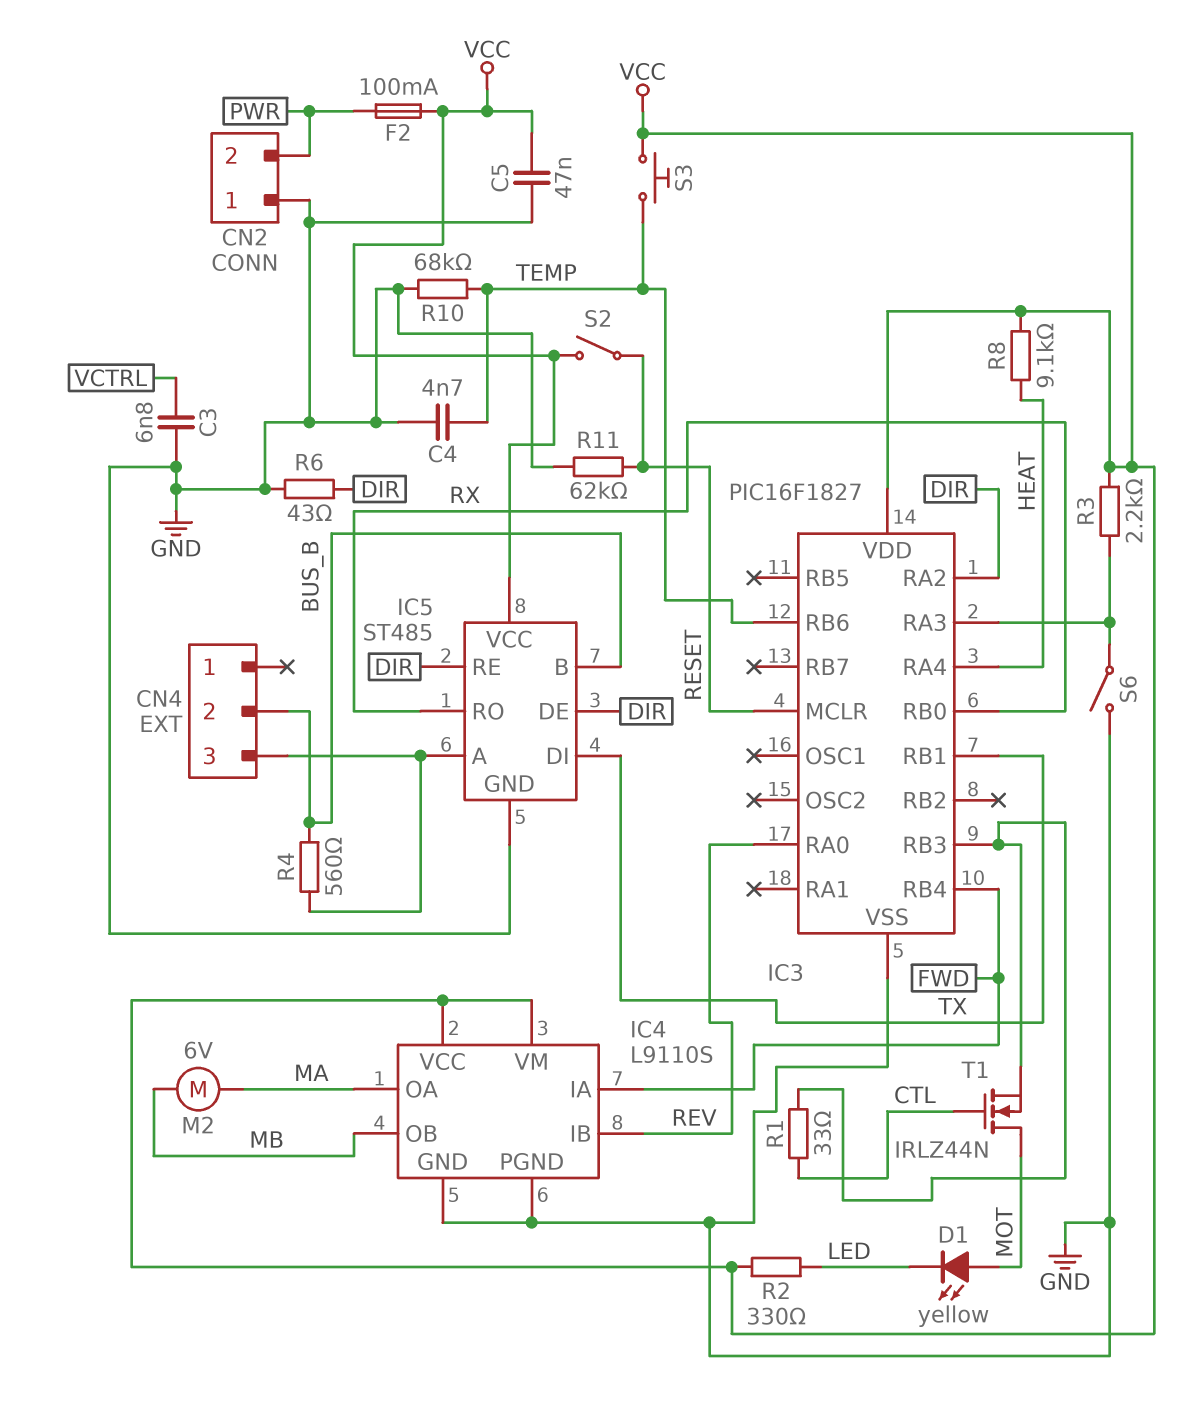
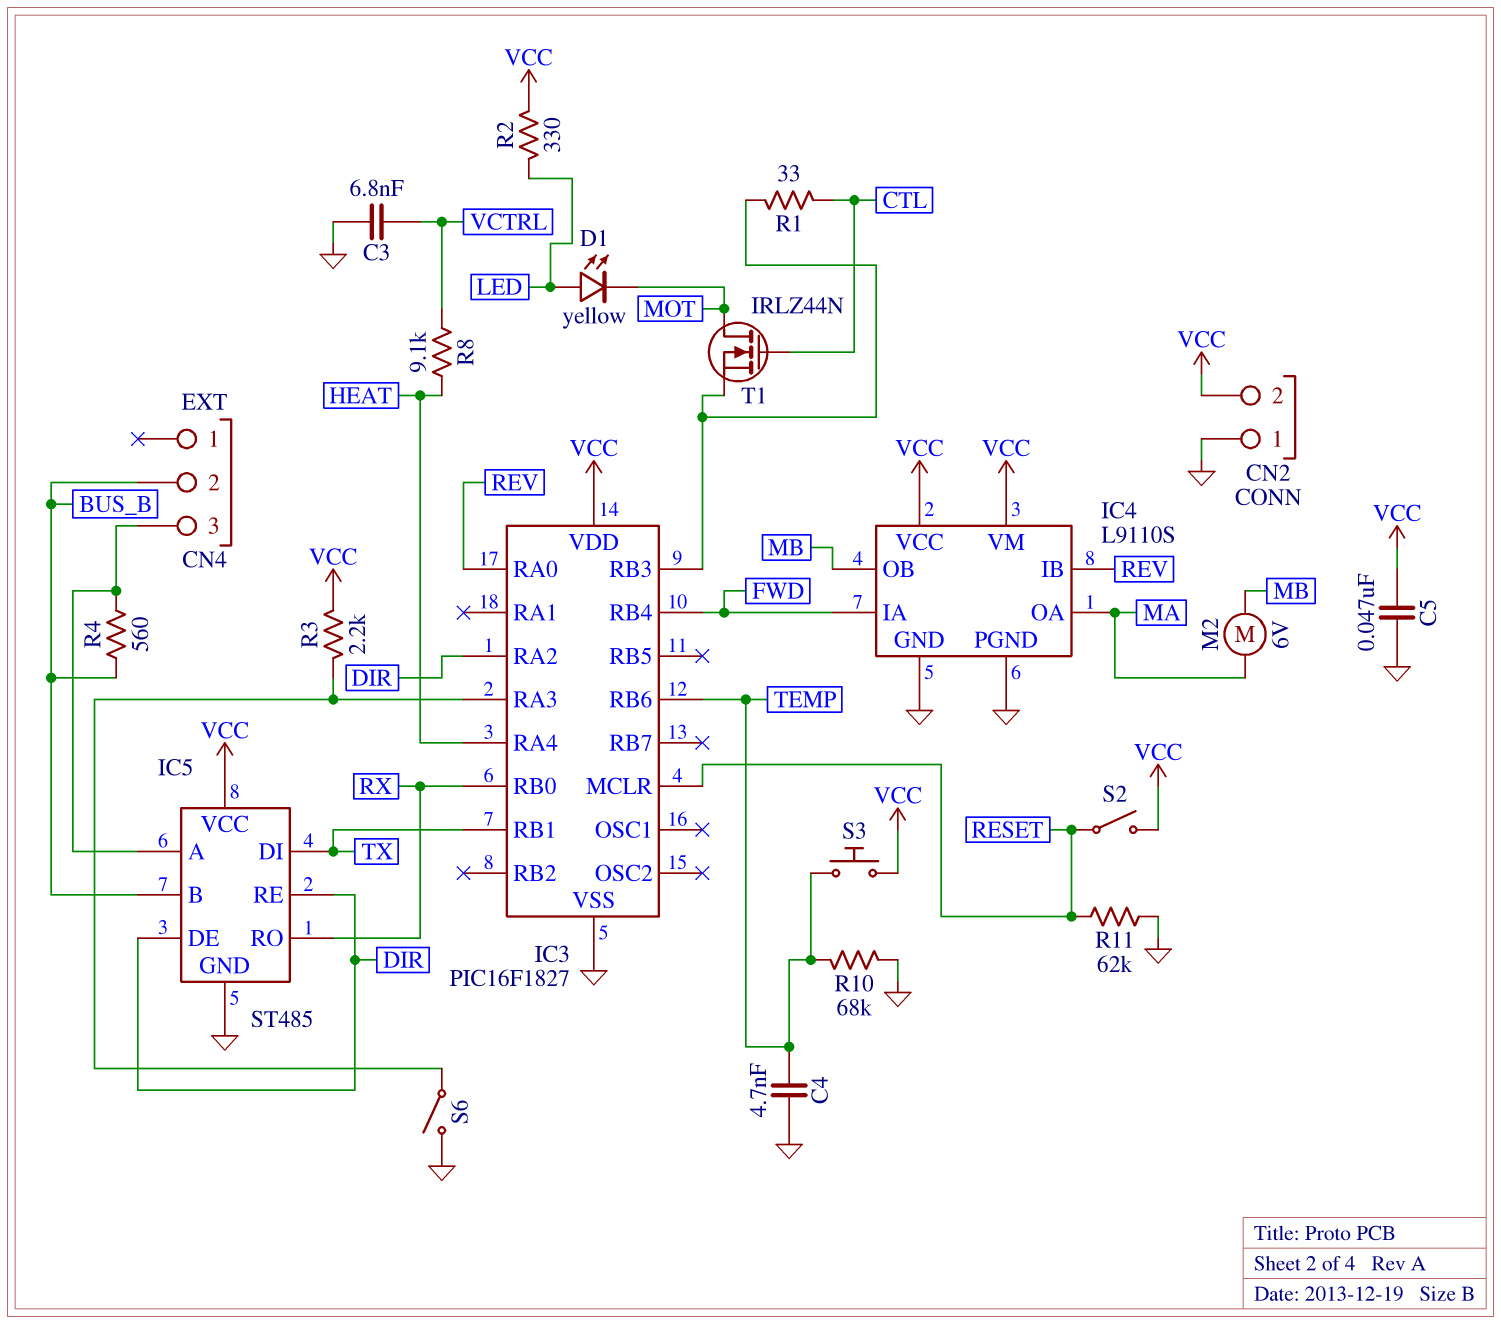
CN2 pin 2: PWR -> VCC
D1: LED yellow (A MOT, K LED) -> LED yellow (A LED, K MOT)
F2: 100mA (PWR, VCC) -> none
R6: 43 (DIR, GND) -> none
R8: 9.1k (HEAT, VCC) -> 9.1k (HEAT, VCTRL)

